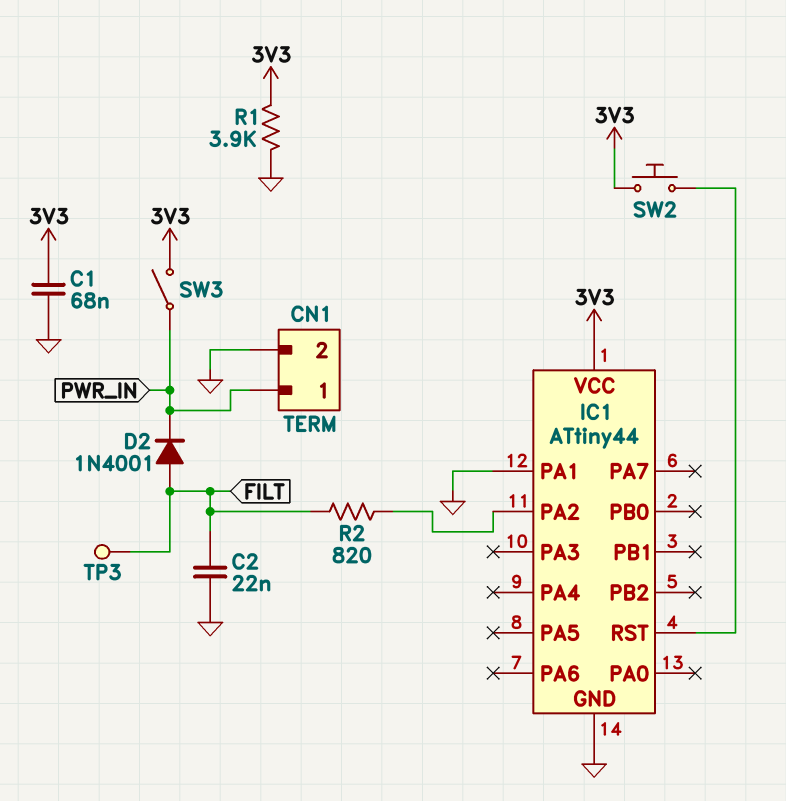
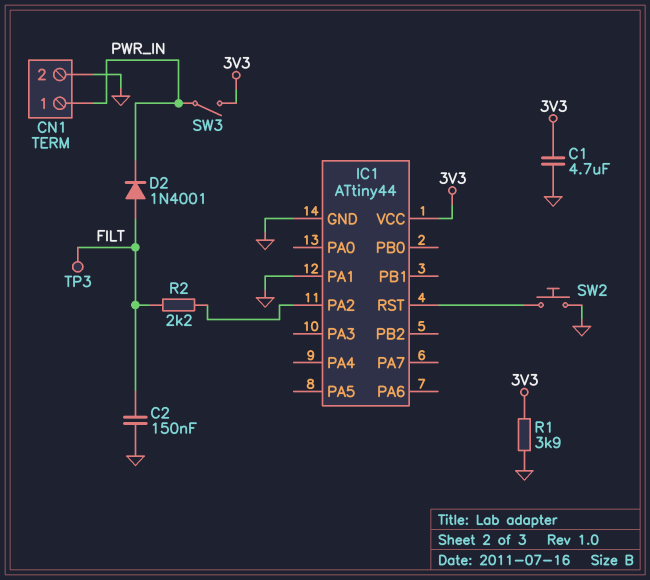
C1: 68nF (3V3, GND) -> 4.7uF (3V3, GND)
C2: 22nF (FILT, GND) -> 150nF (FILT, GND)
R2: 820 (FILT, IC1/PA2) -> 2.2k (FILT, IC1/PA2)
SW2: button (3V3, IC1/RST) -> button (GND, IC1/RST)

